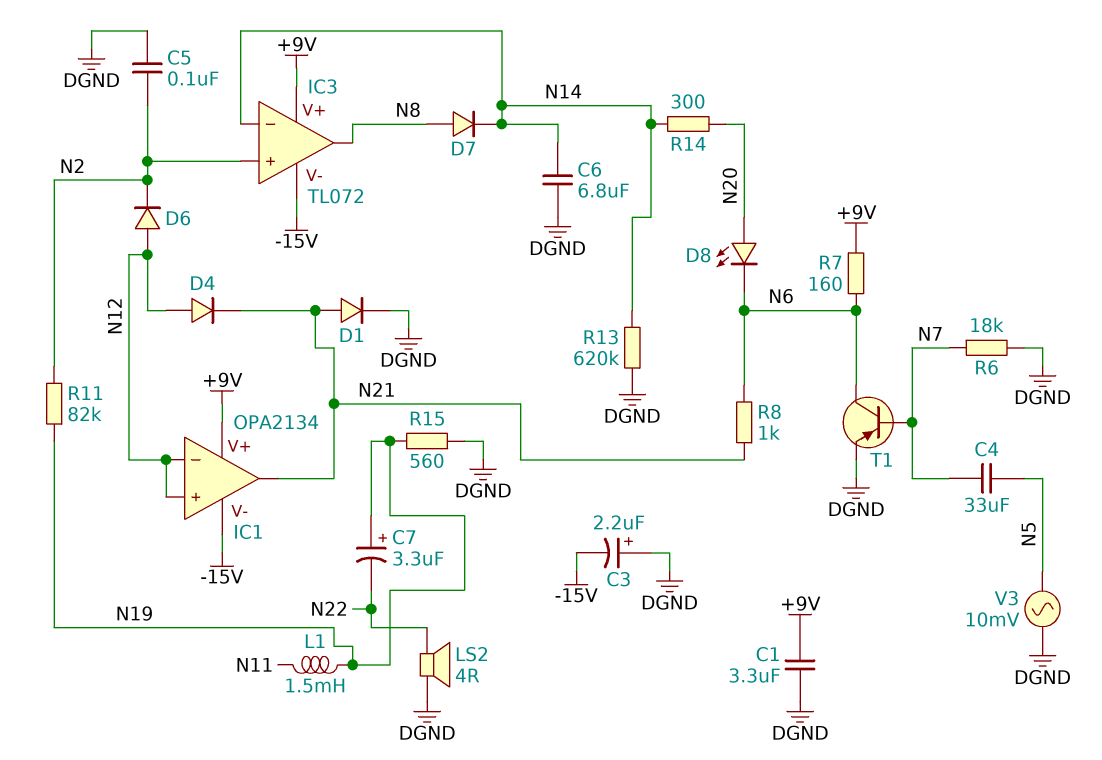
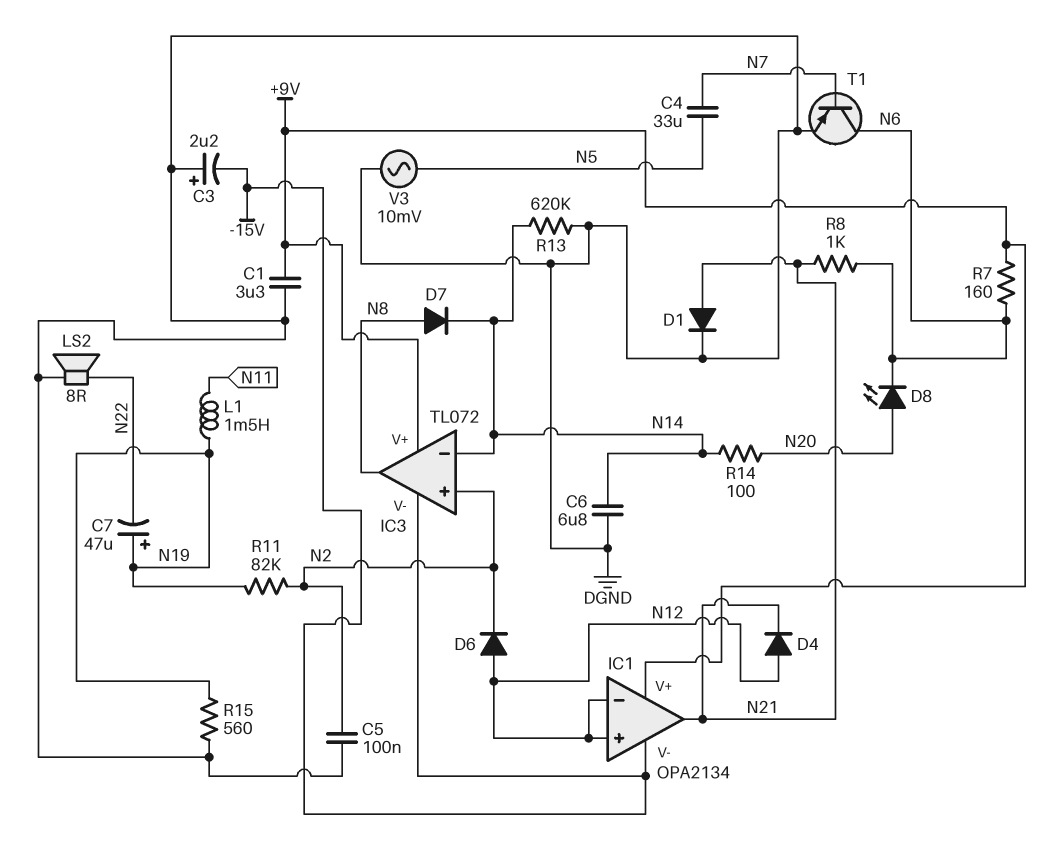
C7: 3.3uF (plus N19, minus N22) -> 47uF (plus N19, minus N22)
LS2: speaker 4R (DGND, N22) -> speaker 8R (DGND, N22)
R6: 18k (DGND, N7) -> none
R14: 300 (N14, N20) -> 100 (N14, N20)

